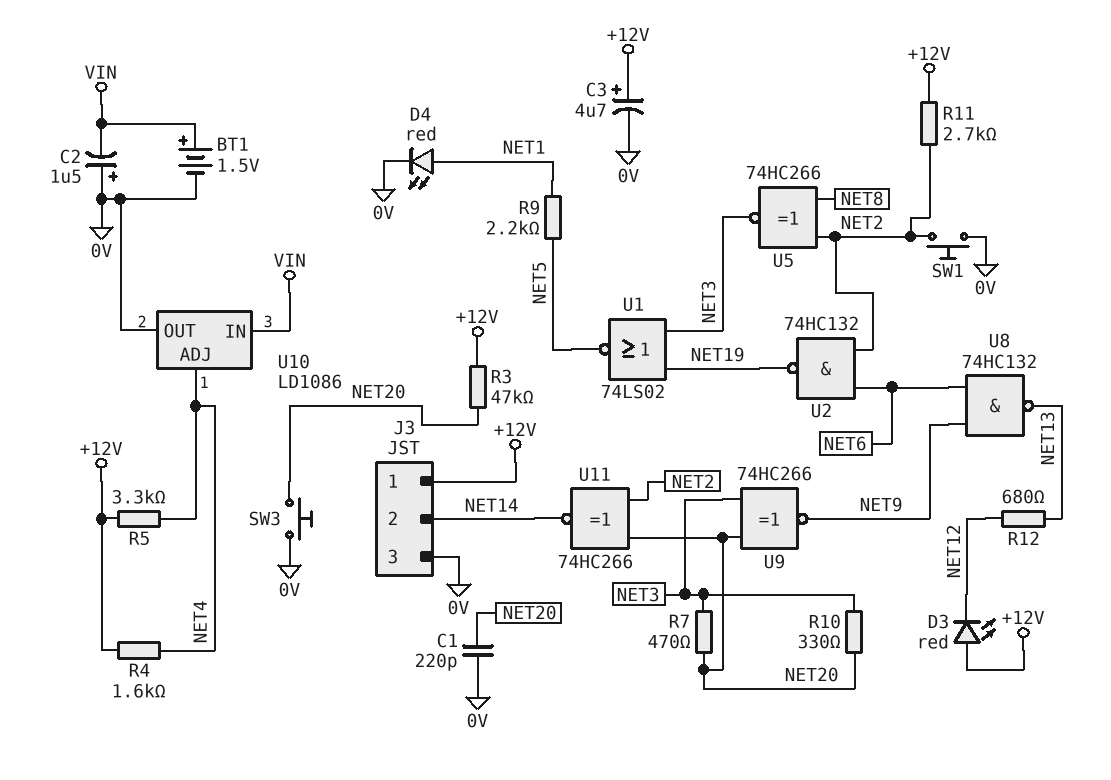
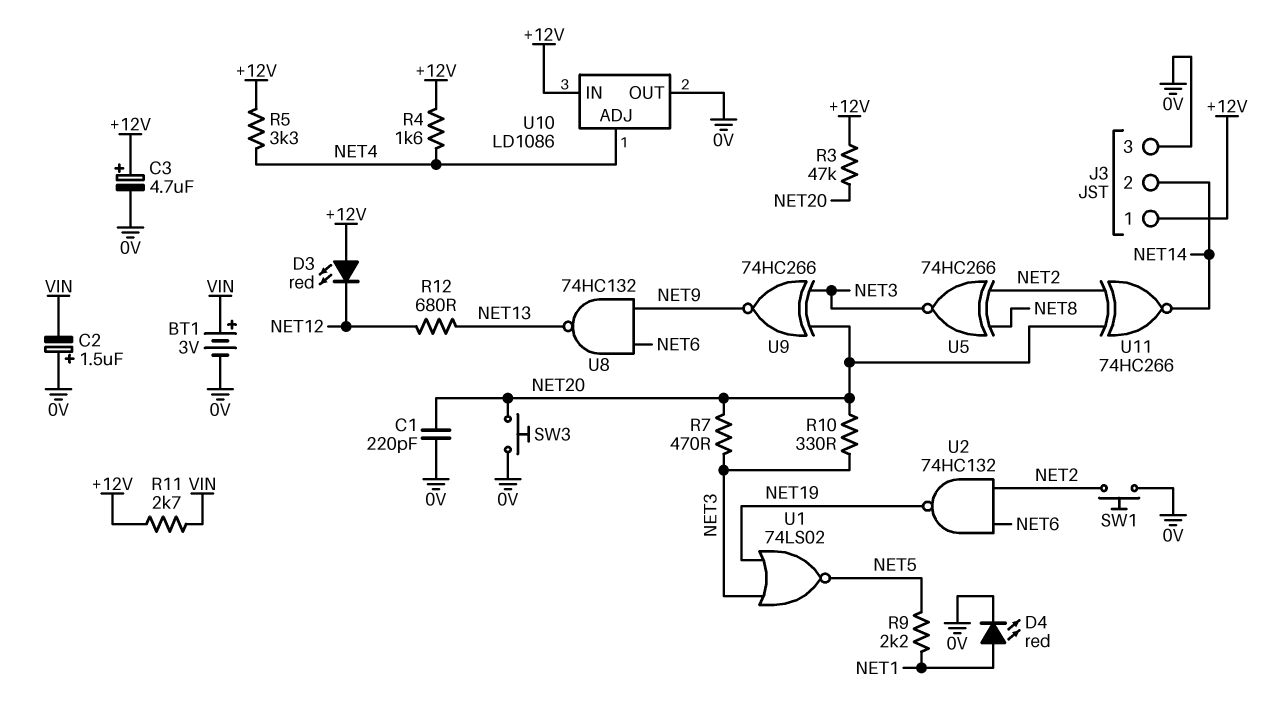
BT1: 1.5V (plus VIN, minus 0V) -> 3V (plus VIN, minus 0V)
R11: 2.7k (+12V, NET2) -> 2.7k (+12V, VIN)
U10 pin IN: VIN -> +12V

